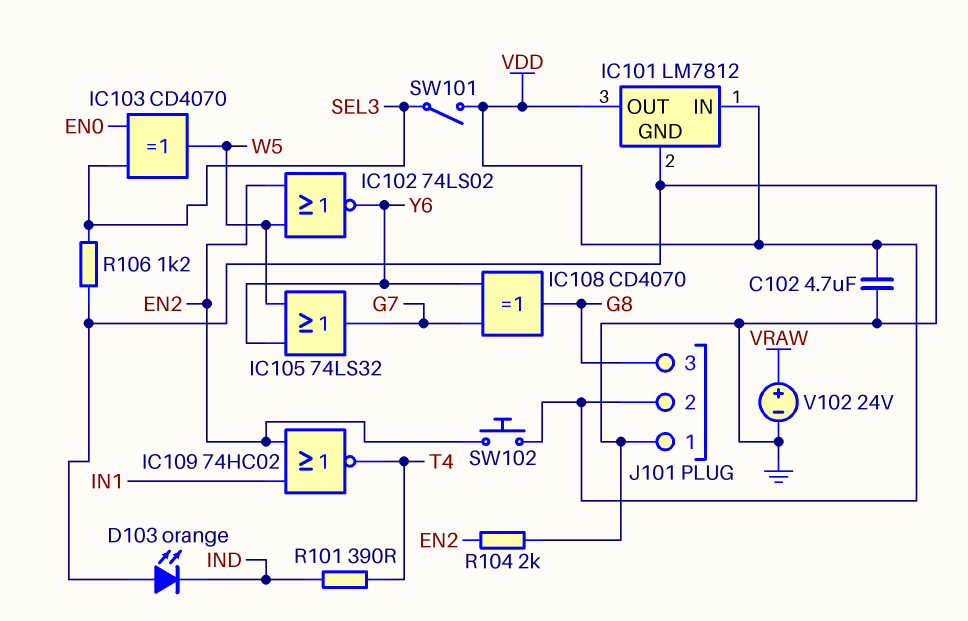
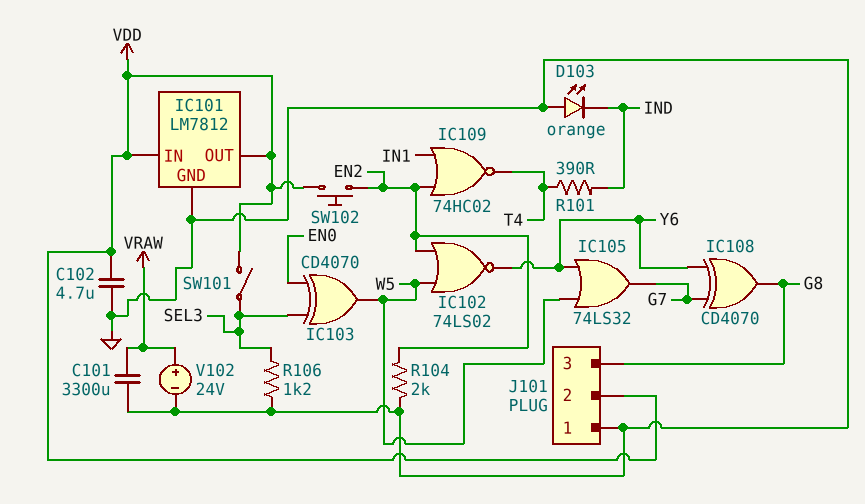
C101: none -> 3300uF (GND, VRAW)

